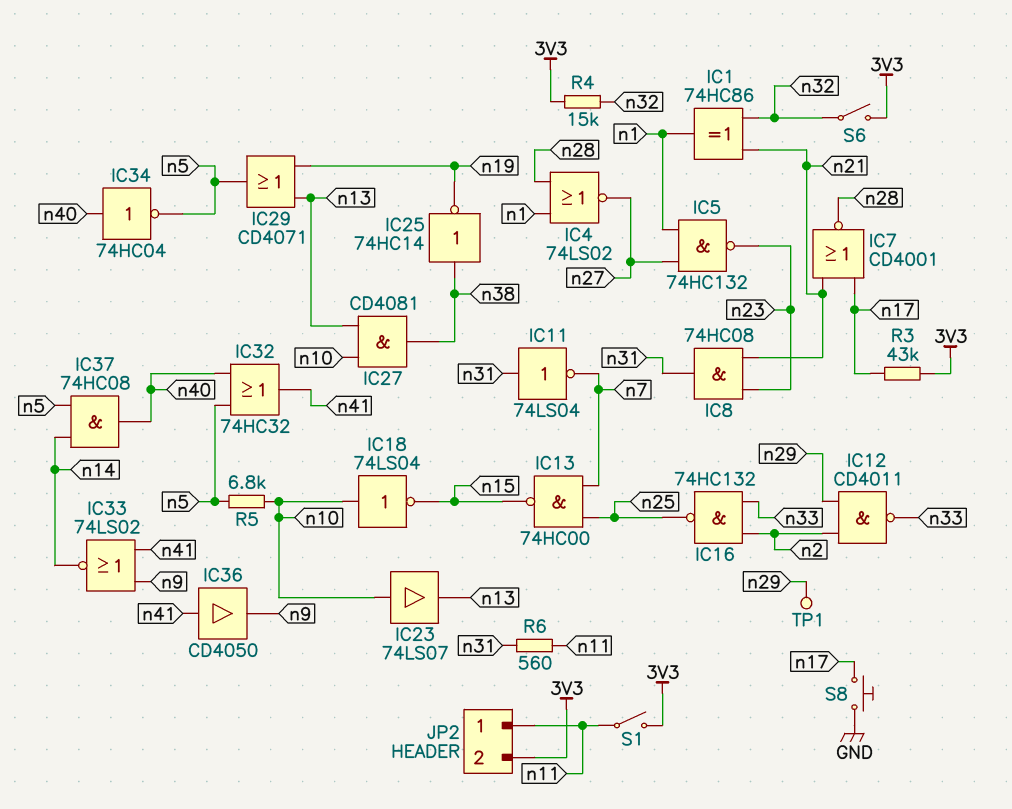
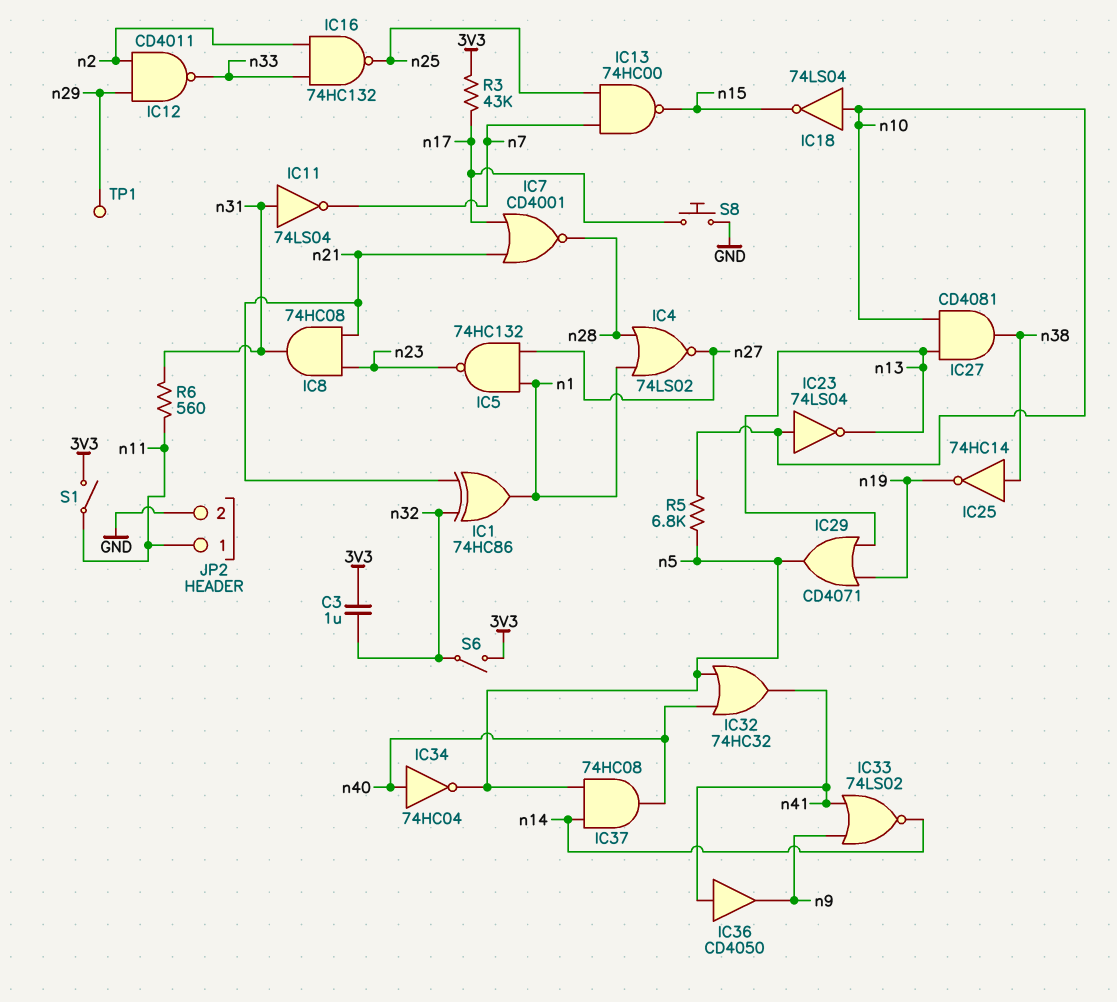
C3: none -> 1uF (3V3, n32)
IC23: buffer 74LS07 (in n10, out n13) -> NOT 74LS04 (in n10, out n13)
JP2 pin 2: 3V3 -> GND
R4: 15k (3V3, n32) -> none

